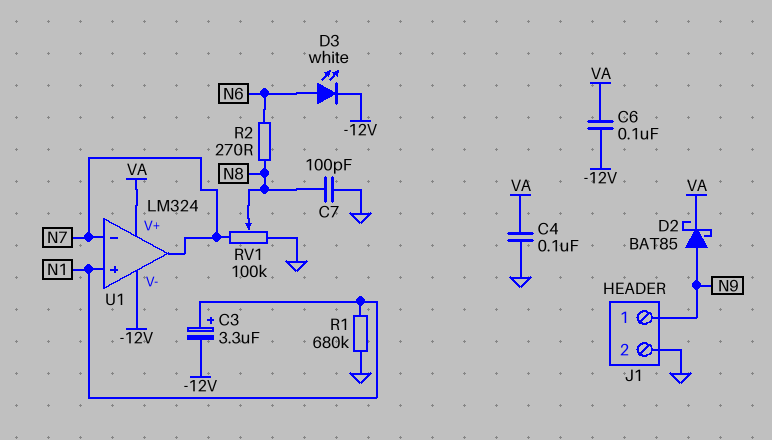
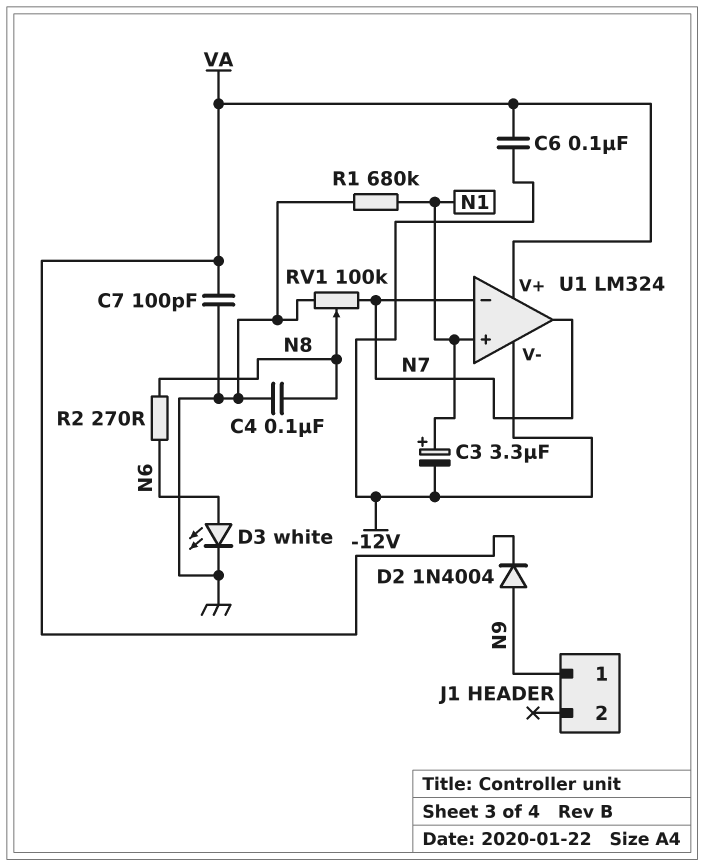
C4: 100nF (GND, VA) -> 100nF (GND, N8)
C7: 100pF (GND, N8) -> 100pF (GND, VA)
D2: schottky BAT85 (A N9, K VA) -> diode 1N4004 (A N9, K VA)
D3: LED white (A N6, K -12V) -> LED white (A N6, K GND)
J1 pin 2: GND -> none

